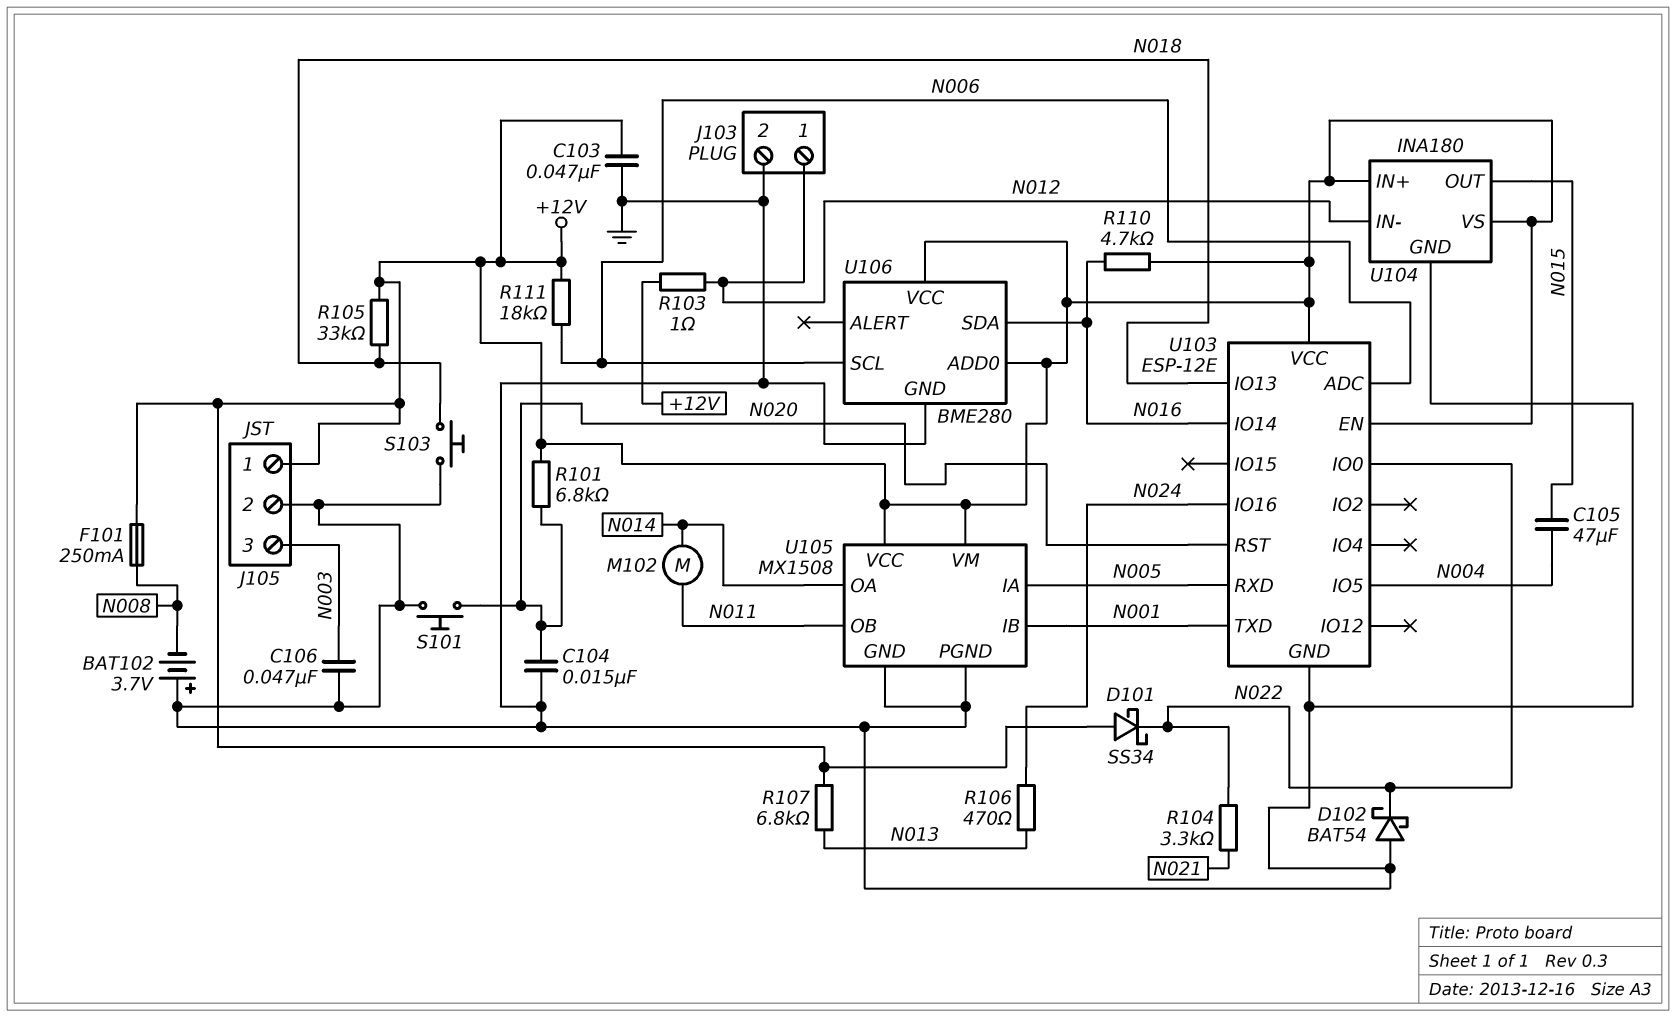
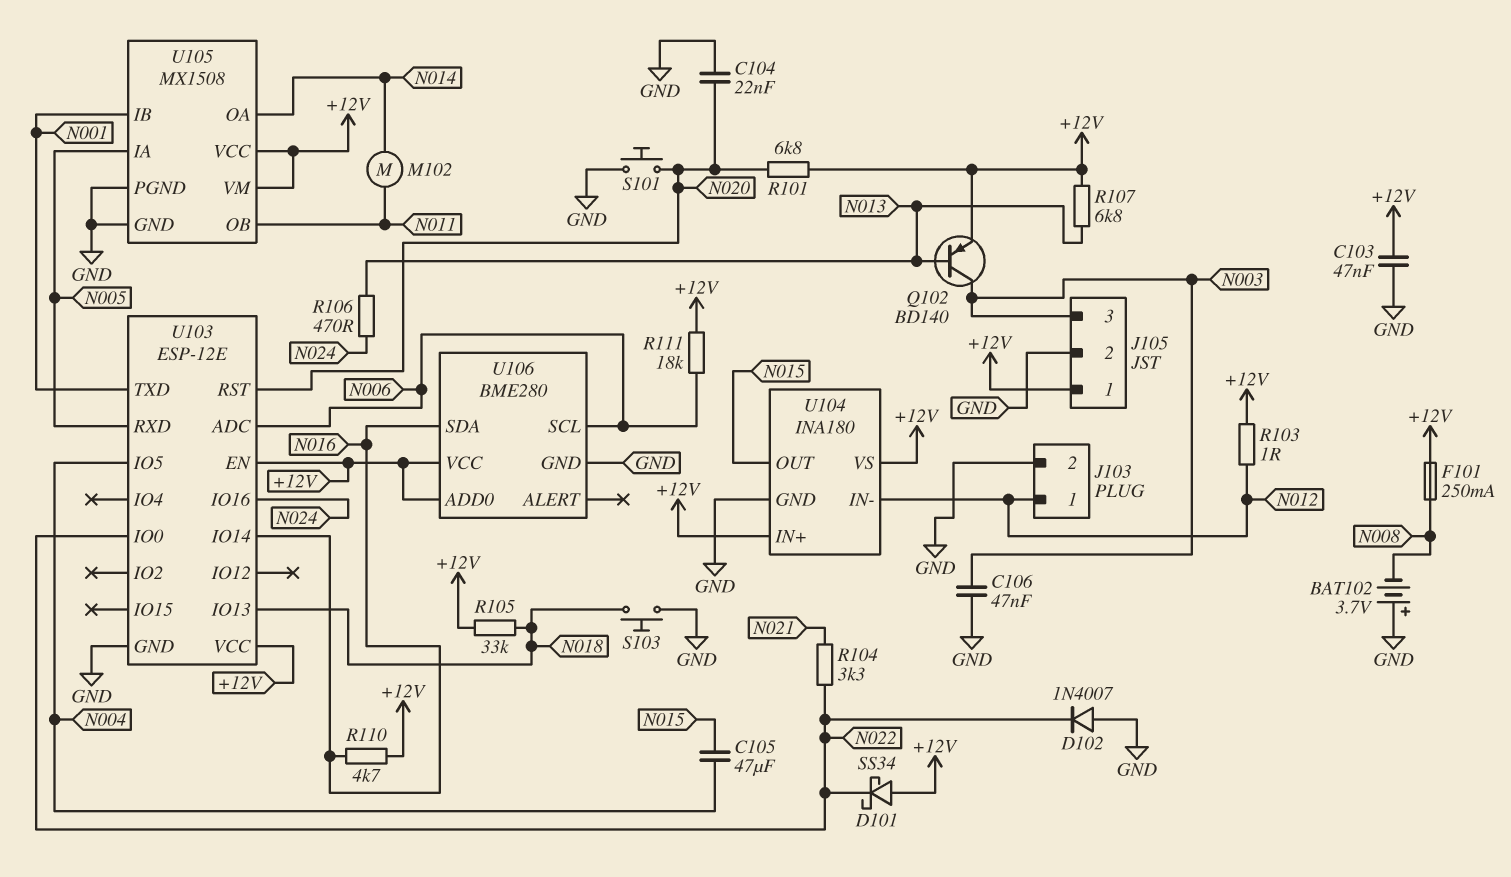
C104: 15nF (GND, N020) -> 22nF (GND, N020)
D102: schottky BAT54 (A GND, K N022) -> diode 1N4007 (A GND, K N022)
Q102: none -> PNP BD140 (B N013, C N003, E +12V)

